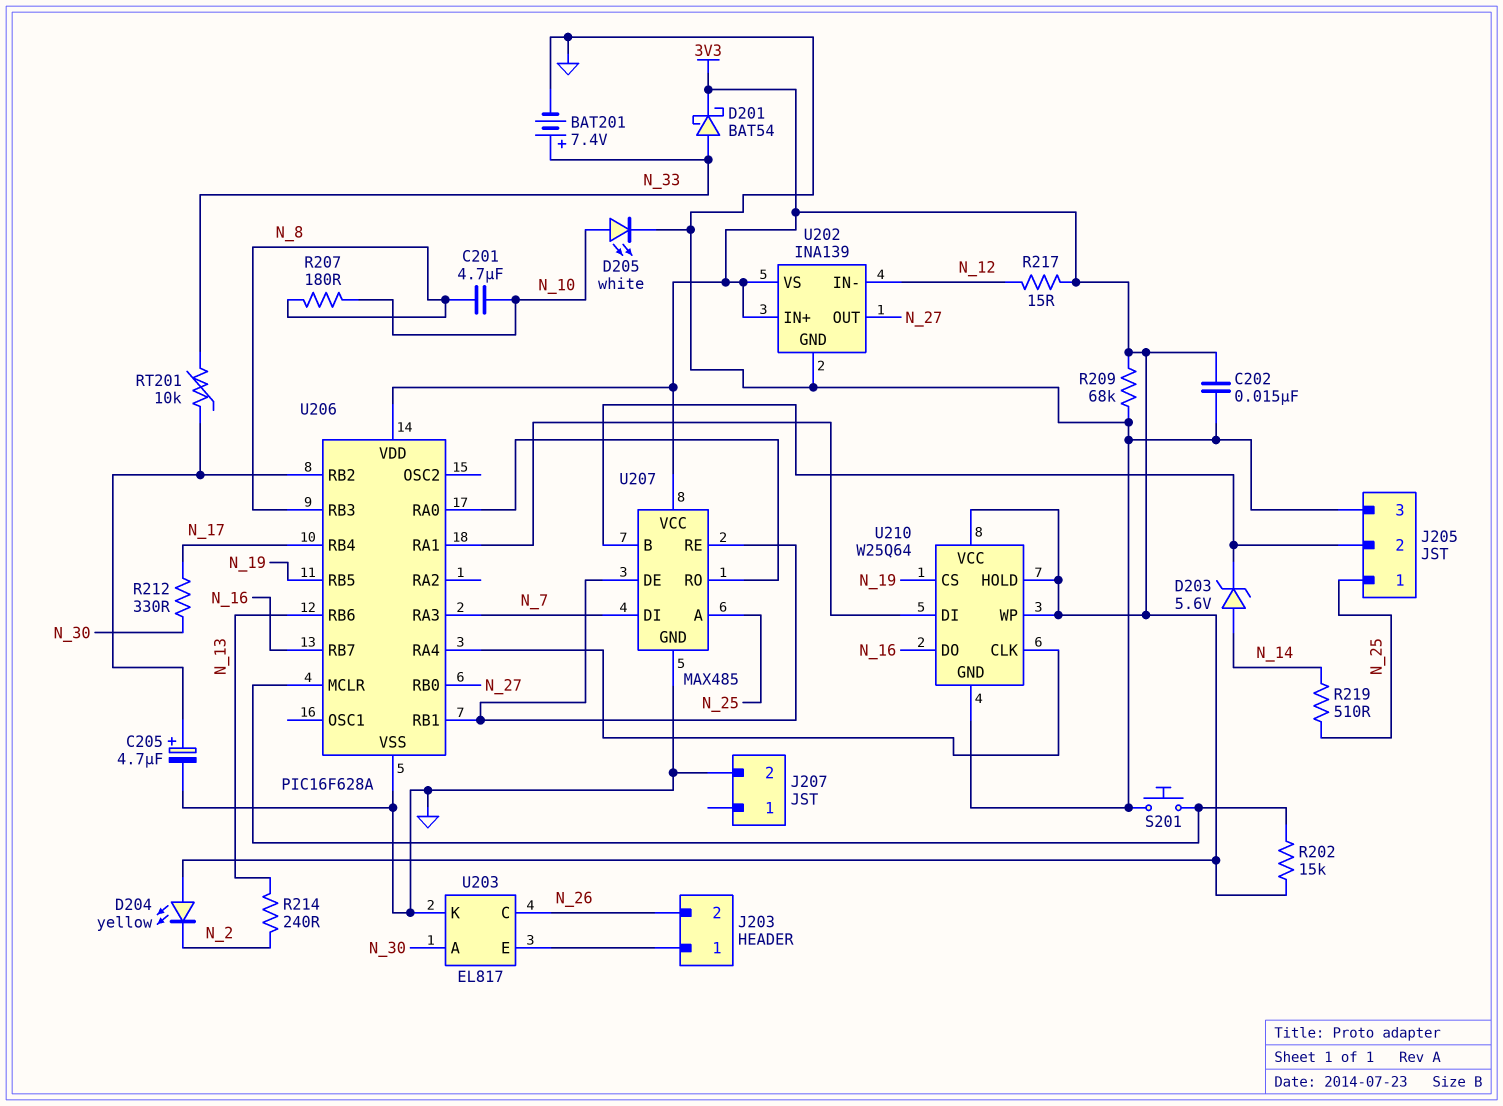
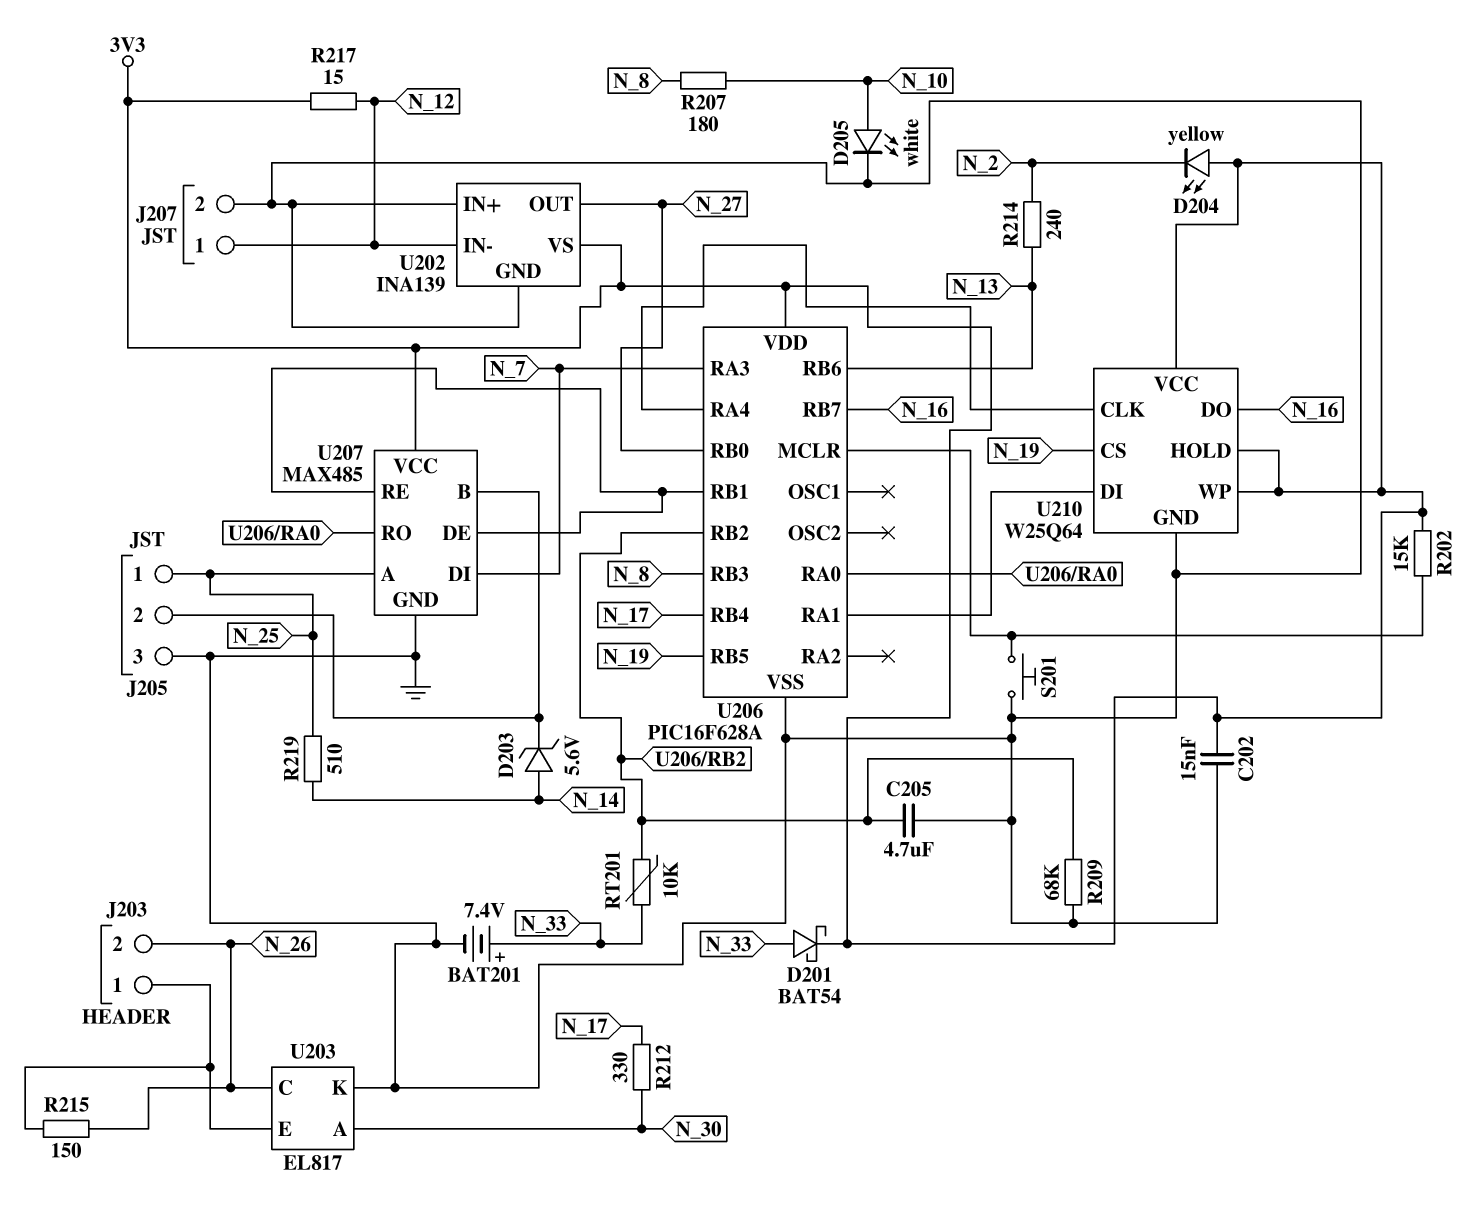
C201: 4.7uF (N_8, N_10) -> none
C205: 4.7uF (plus U206/RB2, minus GND) -> 4.7uF (GND, U206/RB2)
J207 pin 1: none -> N_12
R209: 68k (3V3, GND) -> 68k (GND, U206/RB2)
R215: none -> 150 (J203/1, N_26)
U202 pin IN+: 3V3 -> GND

